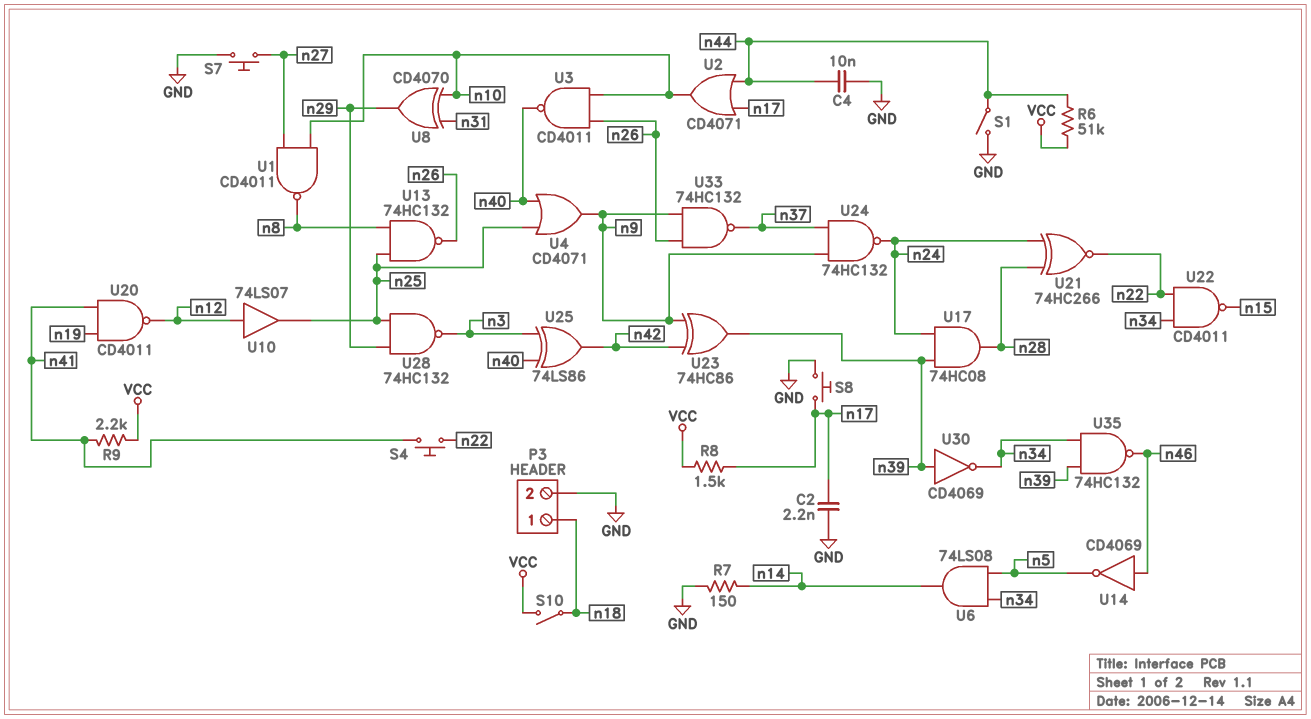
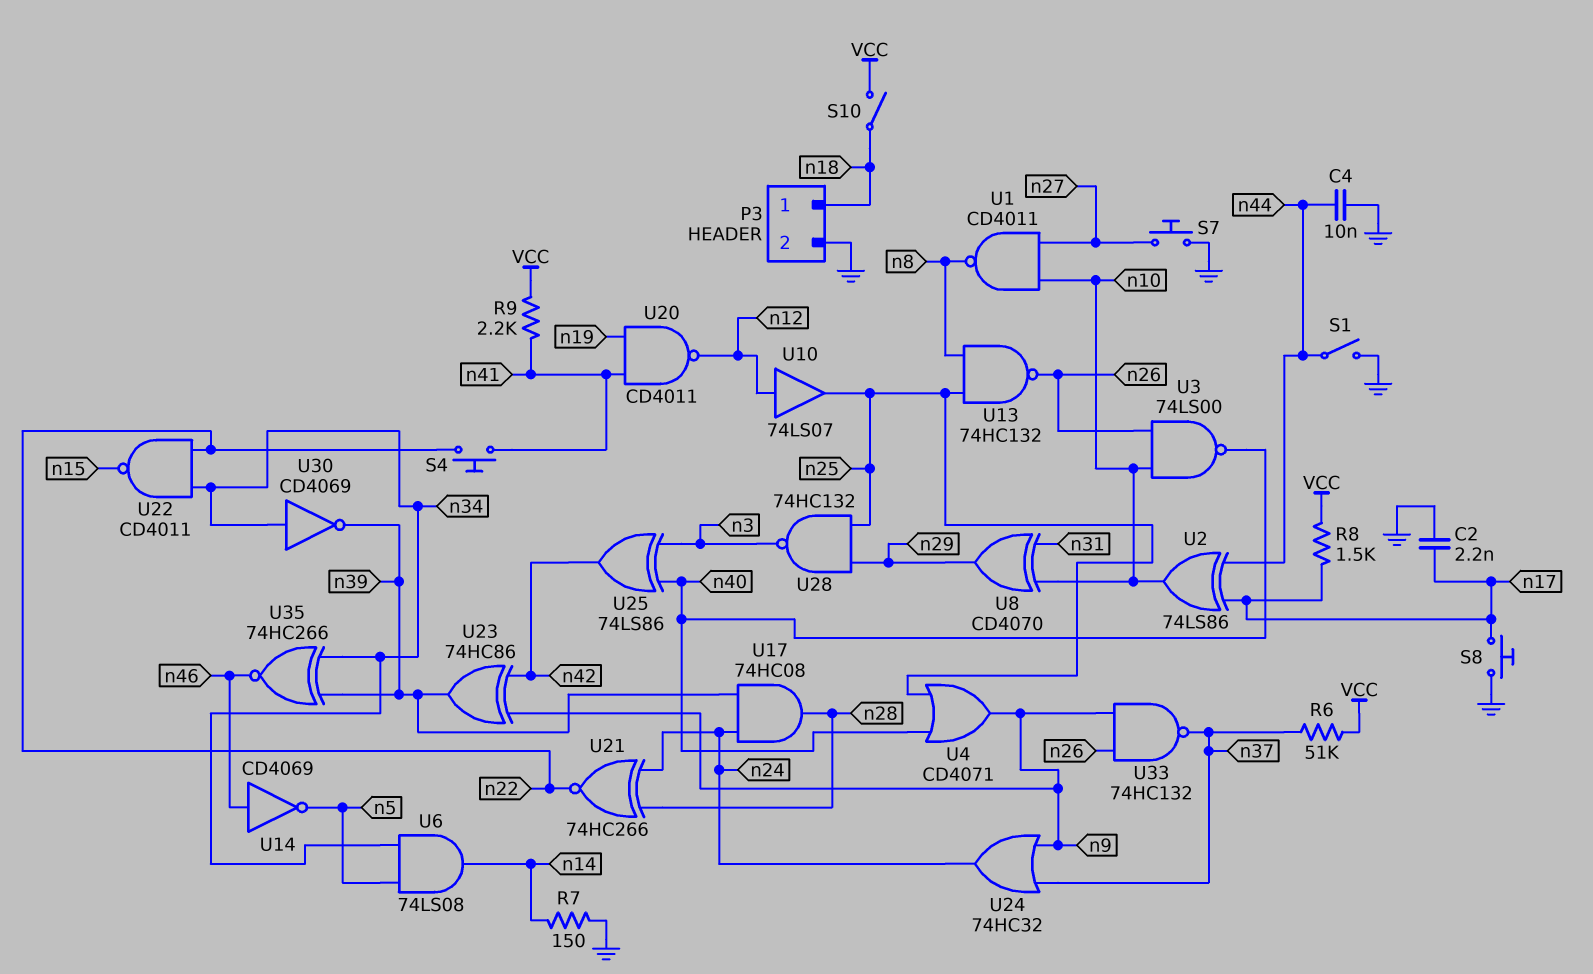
R6: 51k (VCC, n44) -> 51k (VCC, n37)
U2: OR CD4071 (in n17, in n44, out n10) -> XOR 74LS86 (in n17, in n44, out n10)
U3: NAND CD4011 (in n10, in n26, out n40) -> NAND 74LS00 (in n10, in n26, out n40)
U24: NAND 74HC132 (in n9, in n37, out n24) -> OR 74HC32 (in n9, in n37, out n24)
U30: NOT CD4069 (in n39, out n34) -> NOT CD4069 (in n34, out n39)
U35: NAND 74HC132 (in n34, in n39, out n46) -> XNOR 74HC266 (in n34, in n39, out n46)

